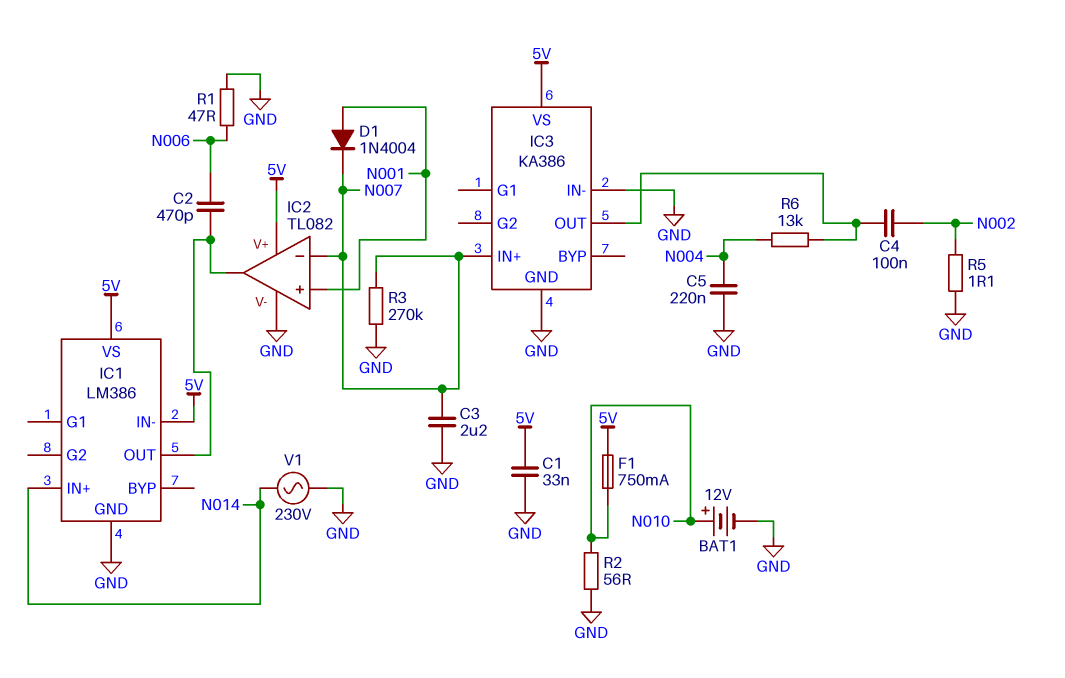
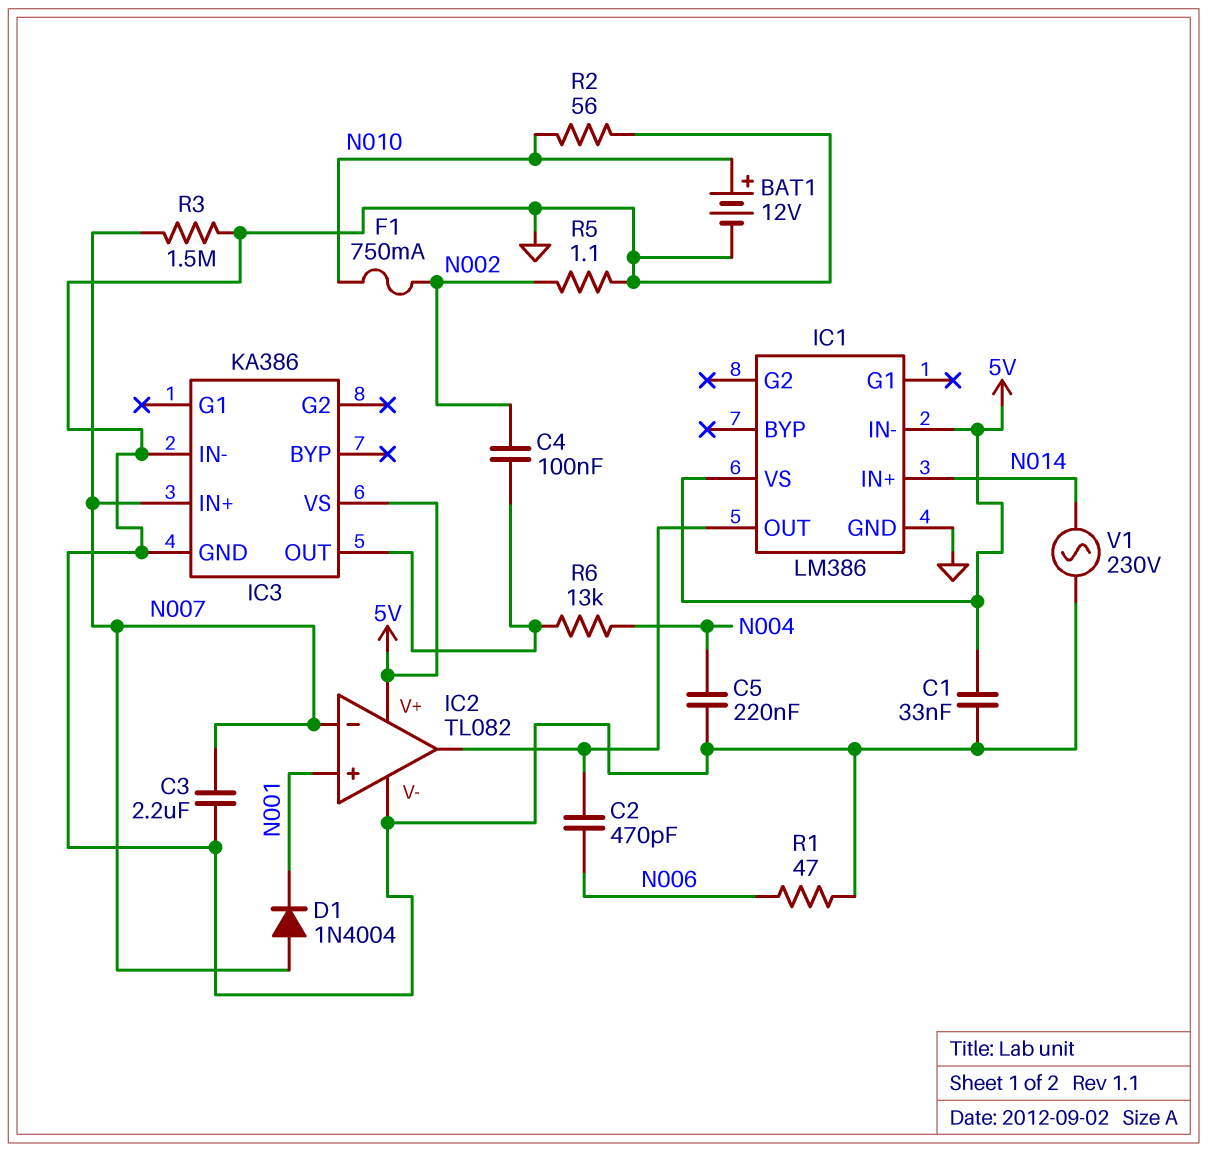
D1: diode 1N4004 (A N001, K N007) -> diode 1N4004 (A N007, K N001)
F1: 750mA (5V, N010) -> 750mA (N002, N010)
R3: 270k (GND, N007) -> 1.5M (GND, N007)

